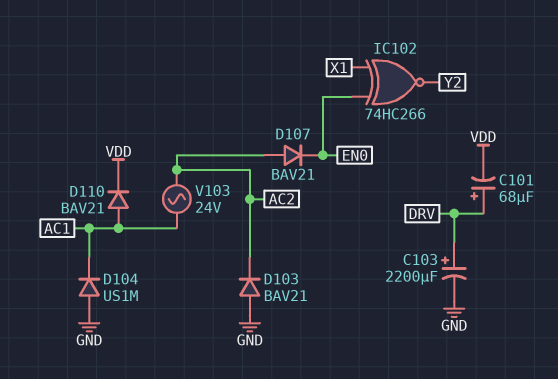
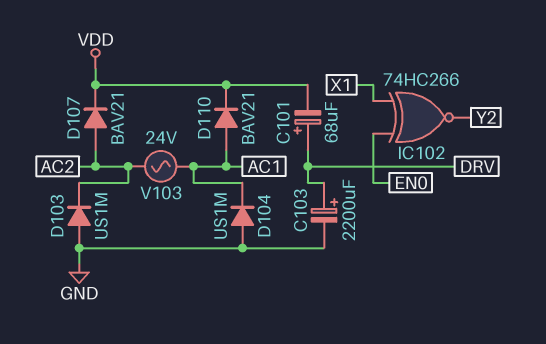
D103: diode BAV21 (A GND, K AC2) -> diode US1M (A GND, K AC2)
D107: diode BAV21 (A AC2, K EN0) -> diode BAV21 (A AC2, K VDD)

